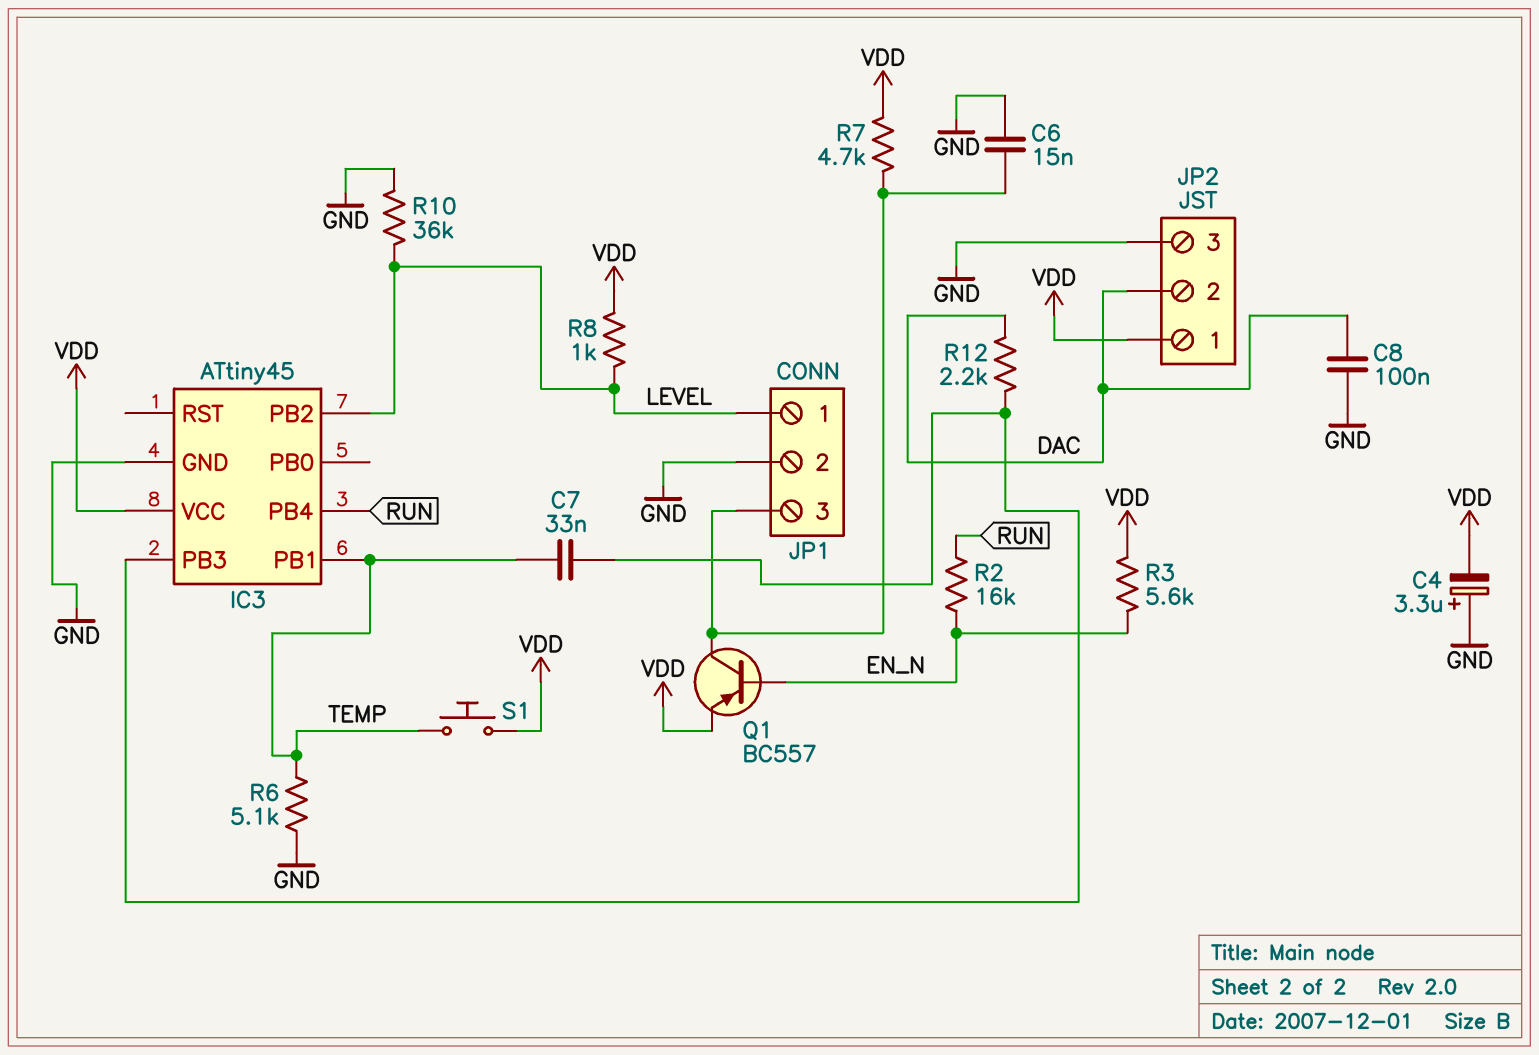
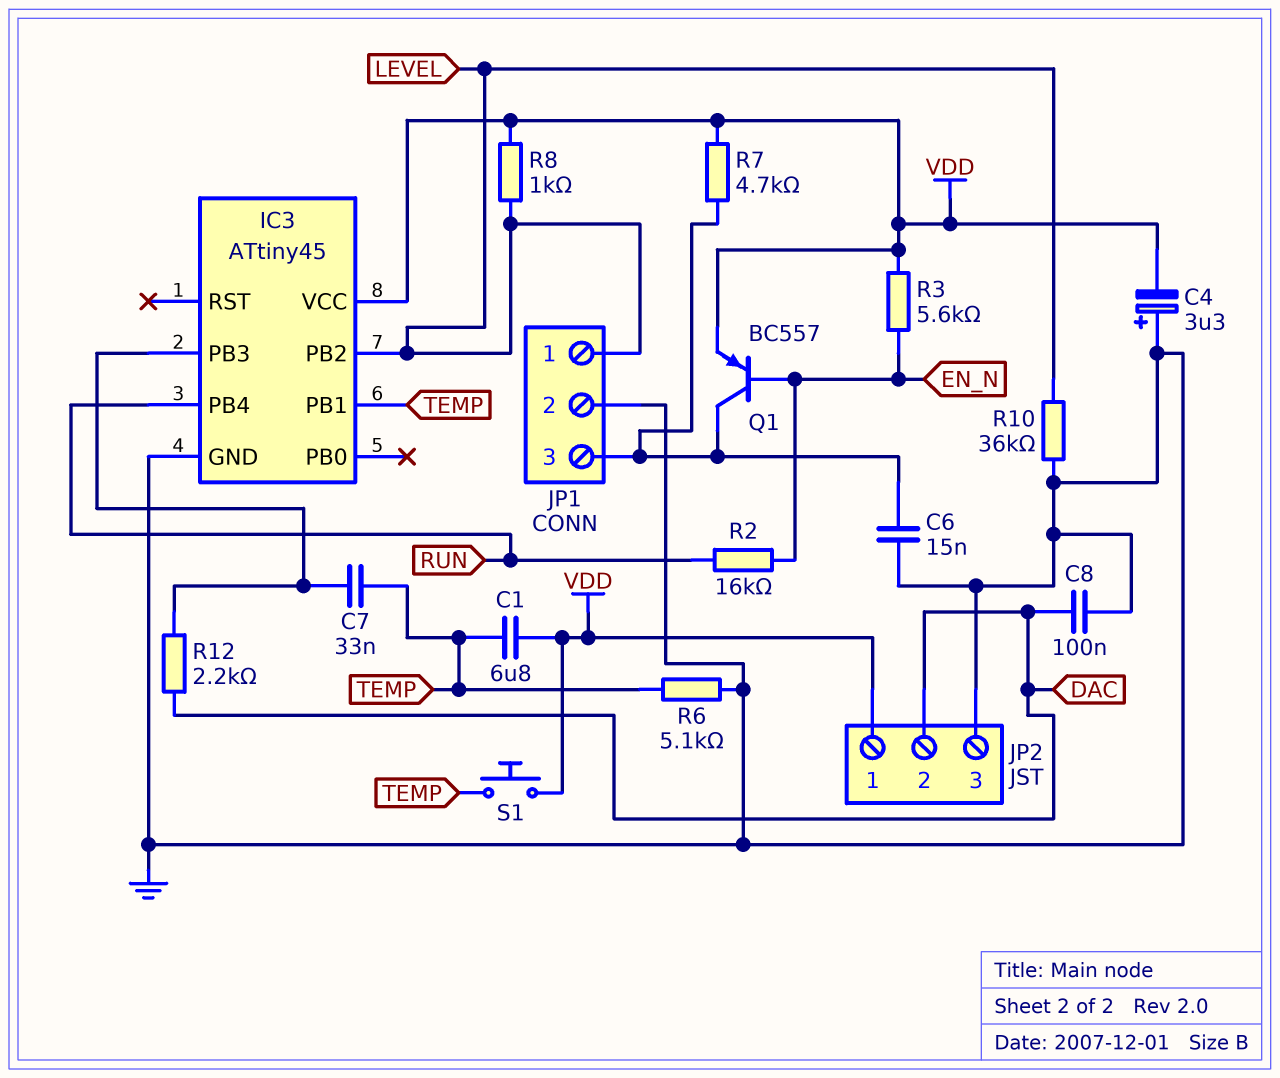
C1: none -> 6.8uF (TEMP, VDD)

